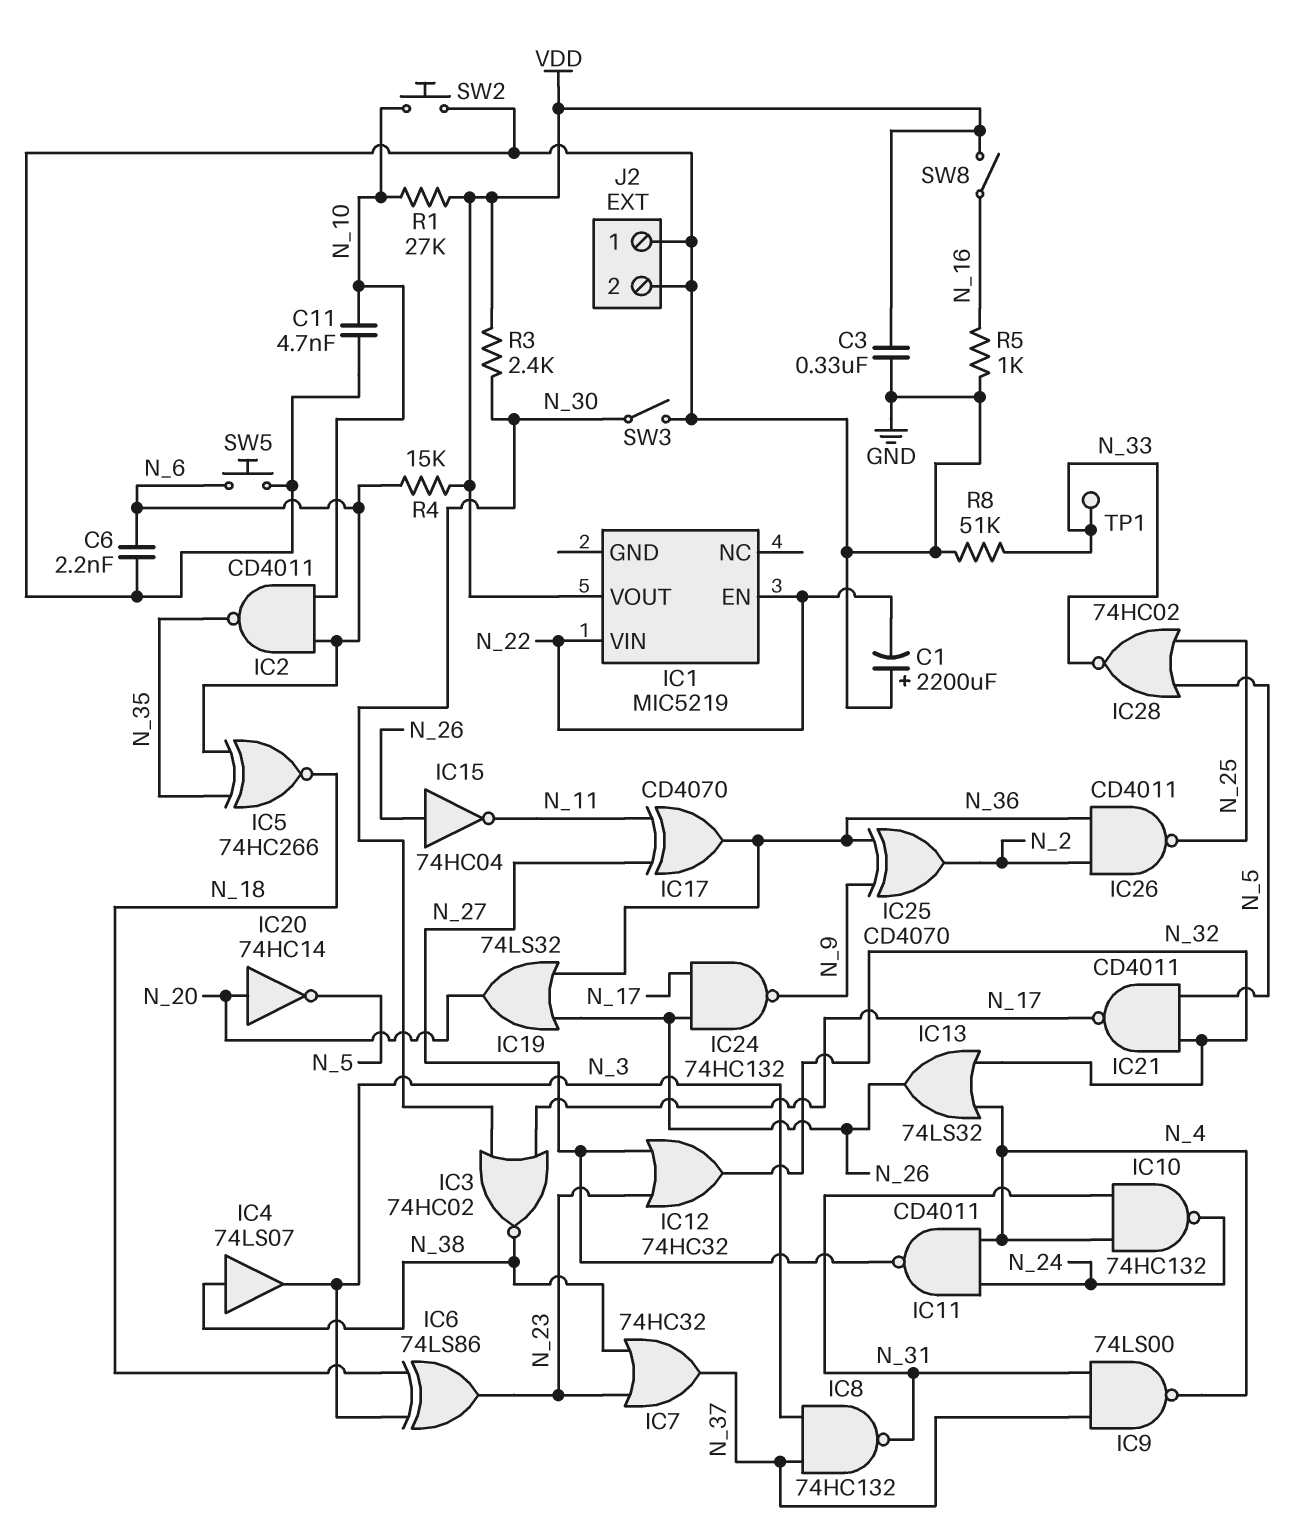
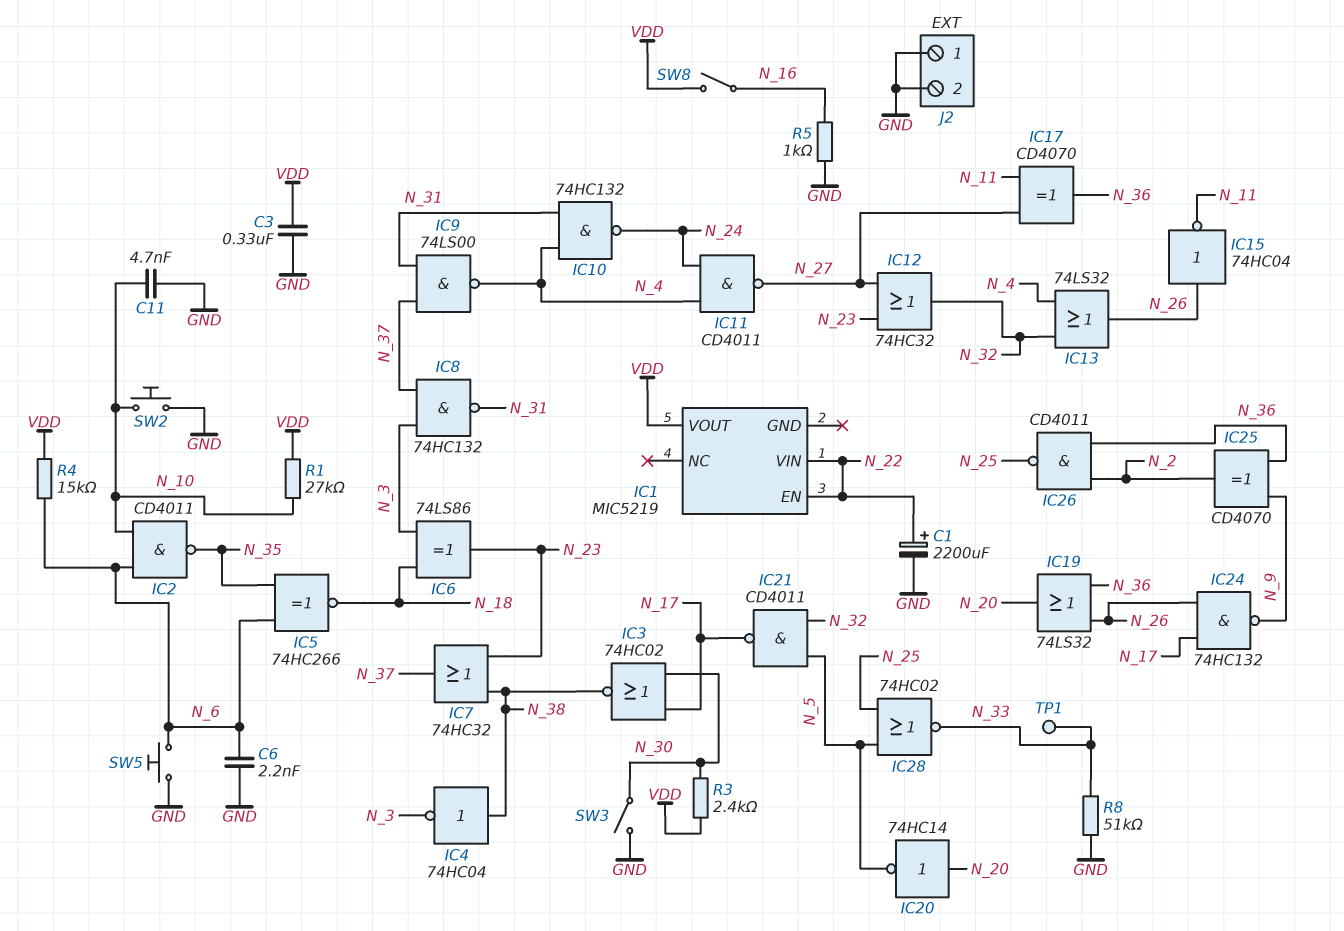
C1: 2200uF (plus GND, minus N_22) -> 2200uF (plus N_22, minus GND)
IC4: buffer 74LS07 (in N_38, out N_3) -> NOT 74HC04 (in N_38, out N_3)

